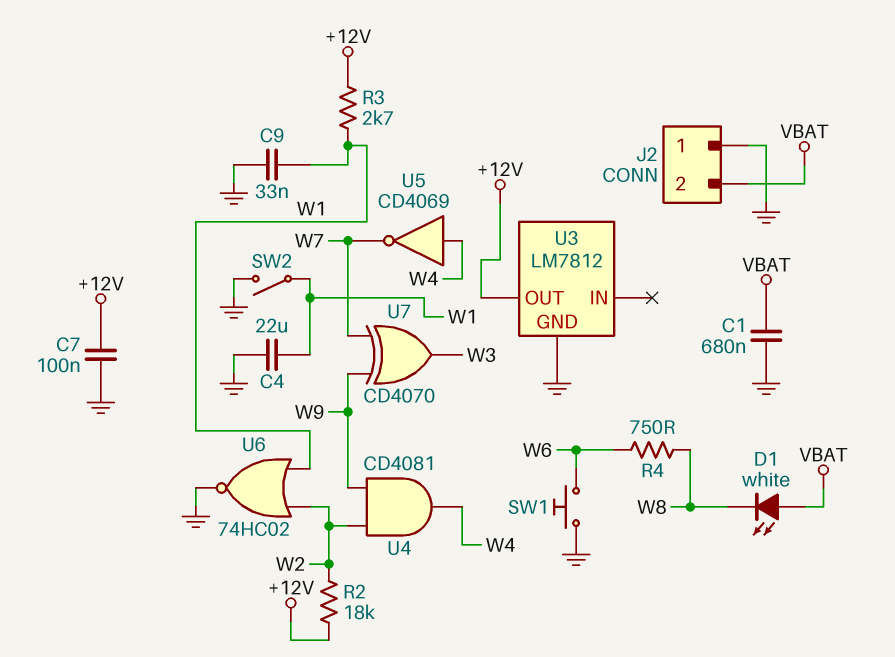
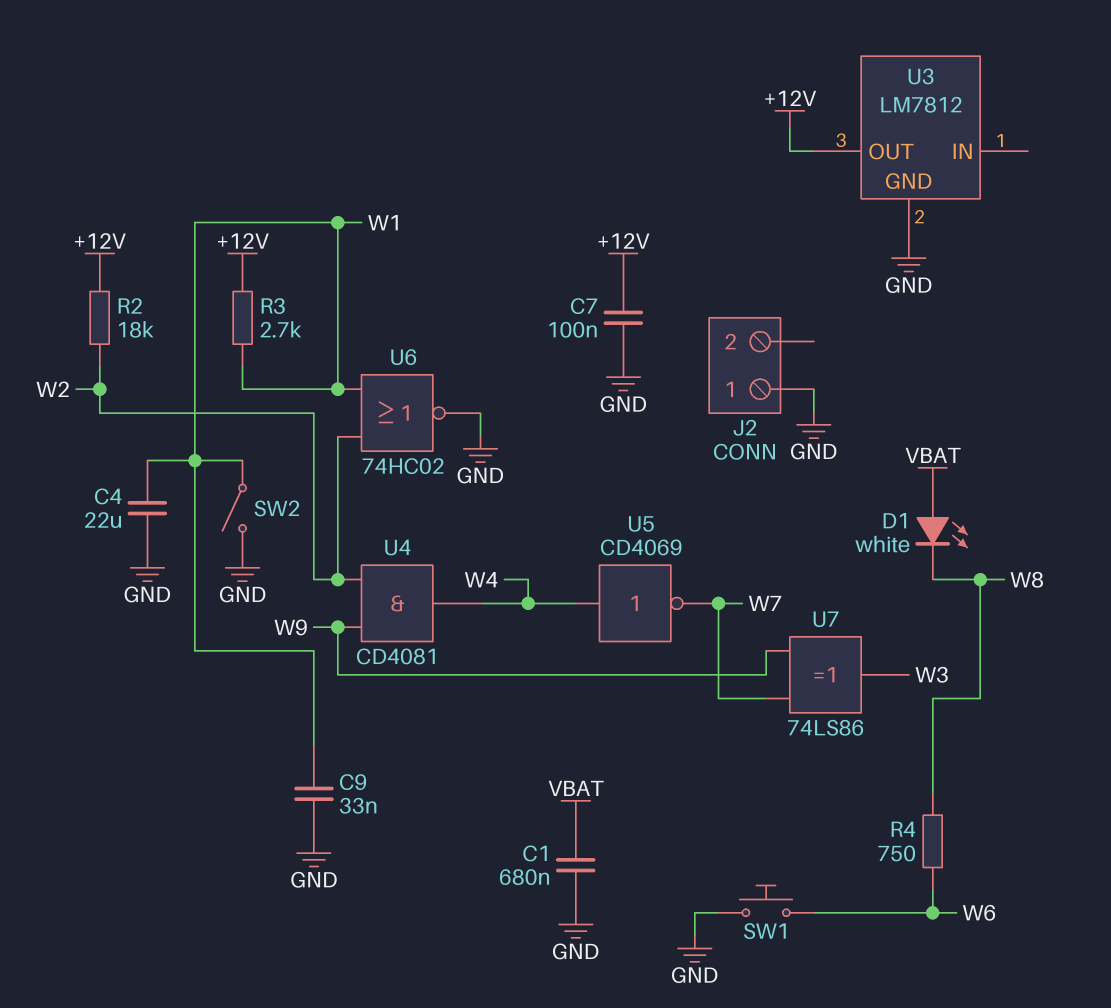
J2 pin 2: VBAT -> none
U7: XOR CD4070 (in W7, in W9, out W3) -> XOR 74LS86 (in W7, in W9, out W3)

